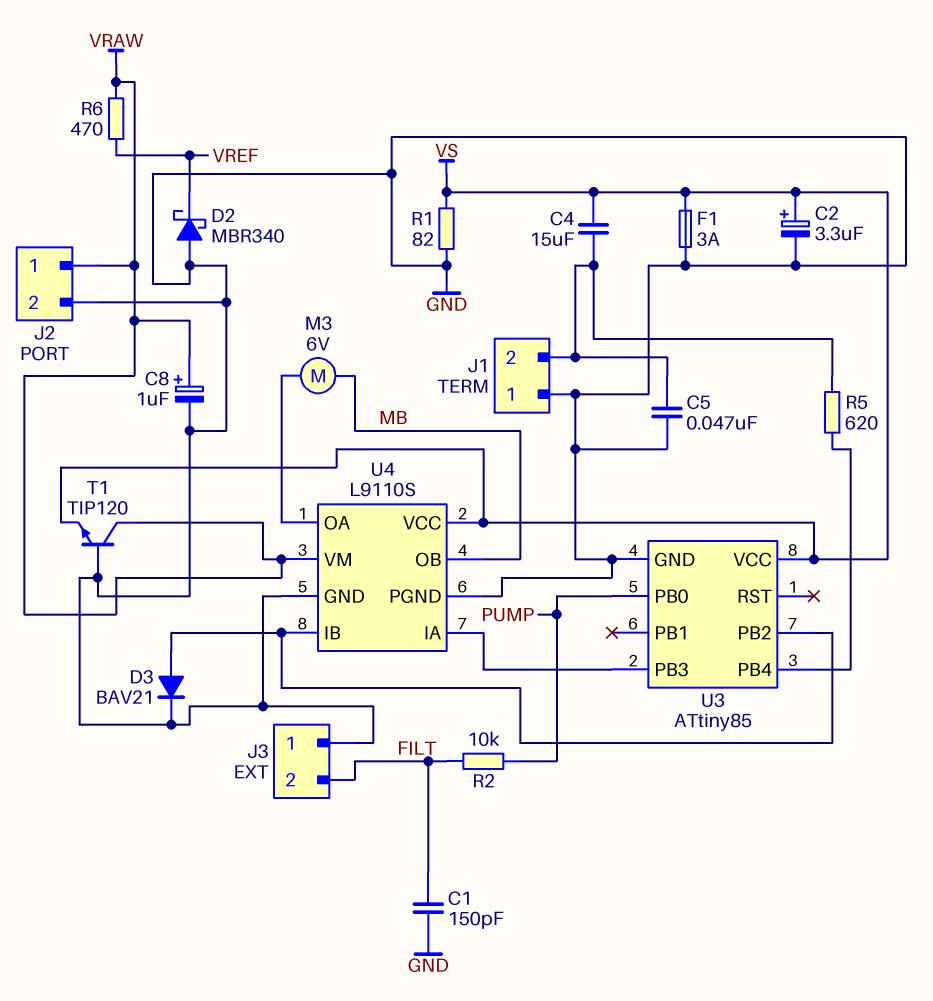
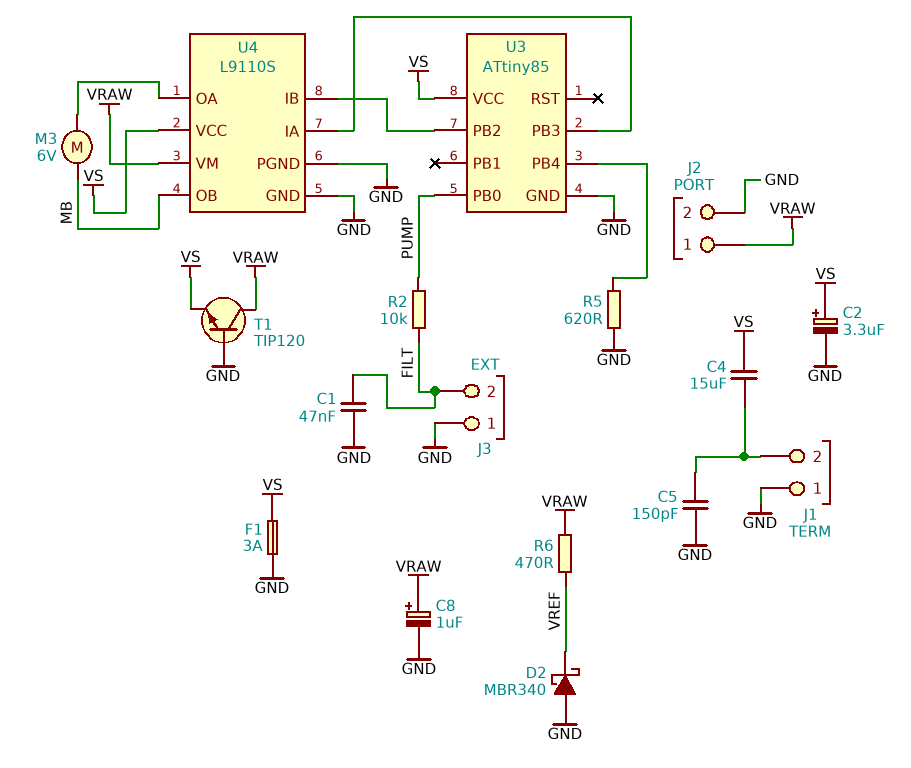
C1: 150pF (FILT, GND) -> 47nF (FILT, GND)
C5: 47nF (GND, J1/2) -> 150pF (GND, J1/2)
D3: diode BAV21 (A U3/PB2, K GND) -> none
R1: 82 (GND, VS) -> none
R5: 620 (J1/2, U3/PB4) -> 620 (GND, U3/PB4)

